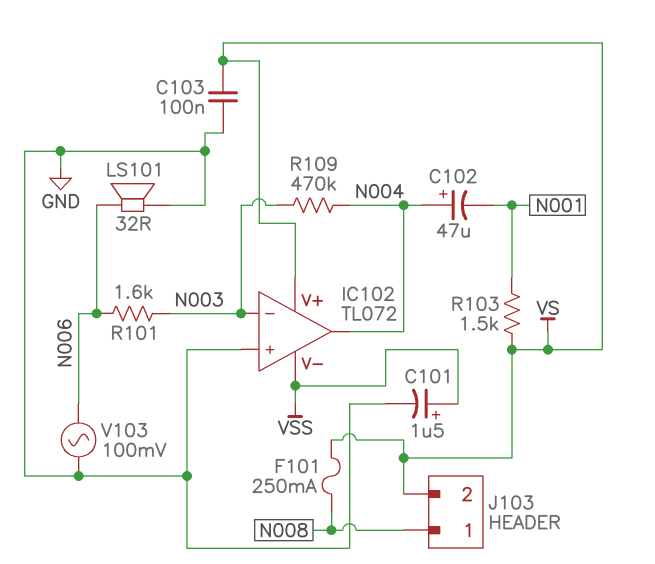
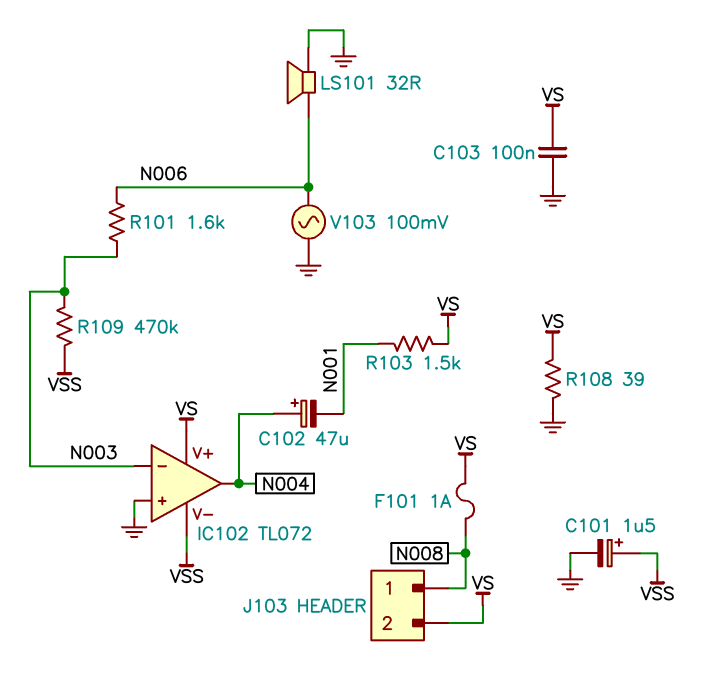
F101: 250mA (N008, VS) -> 1A (N008, VS)
R108: none -> 39 (GND, VS)
R109: 470k (N003, N004) -> 470k (N003, VSS)

